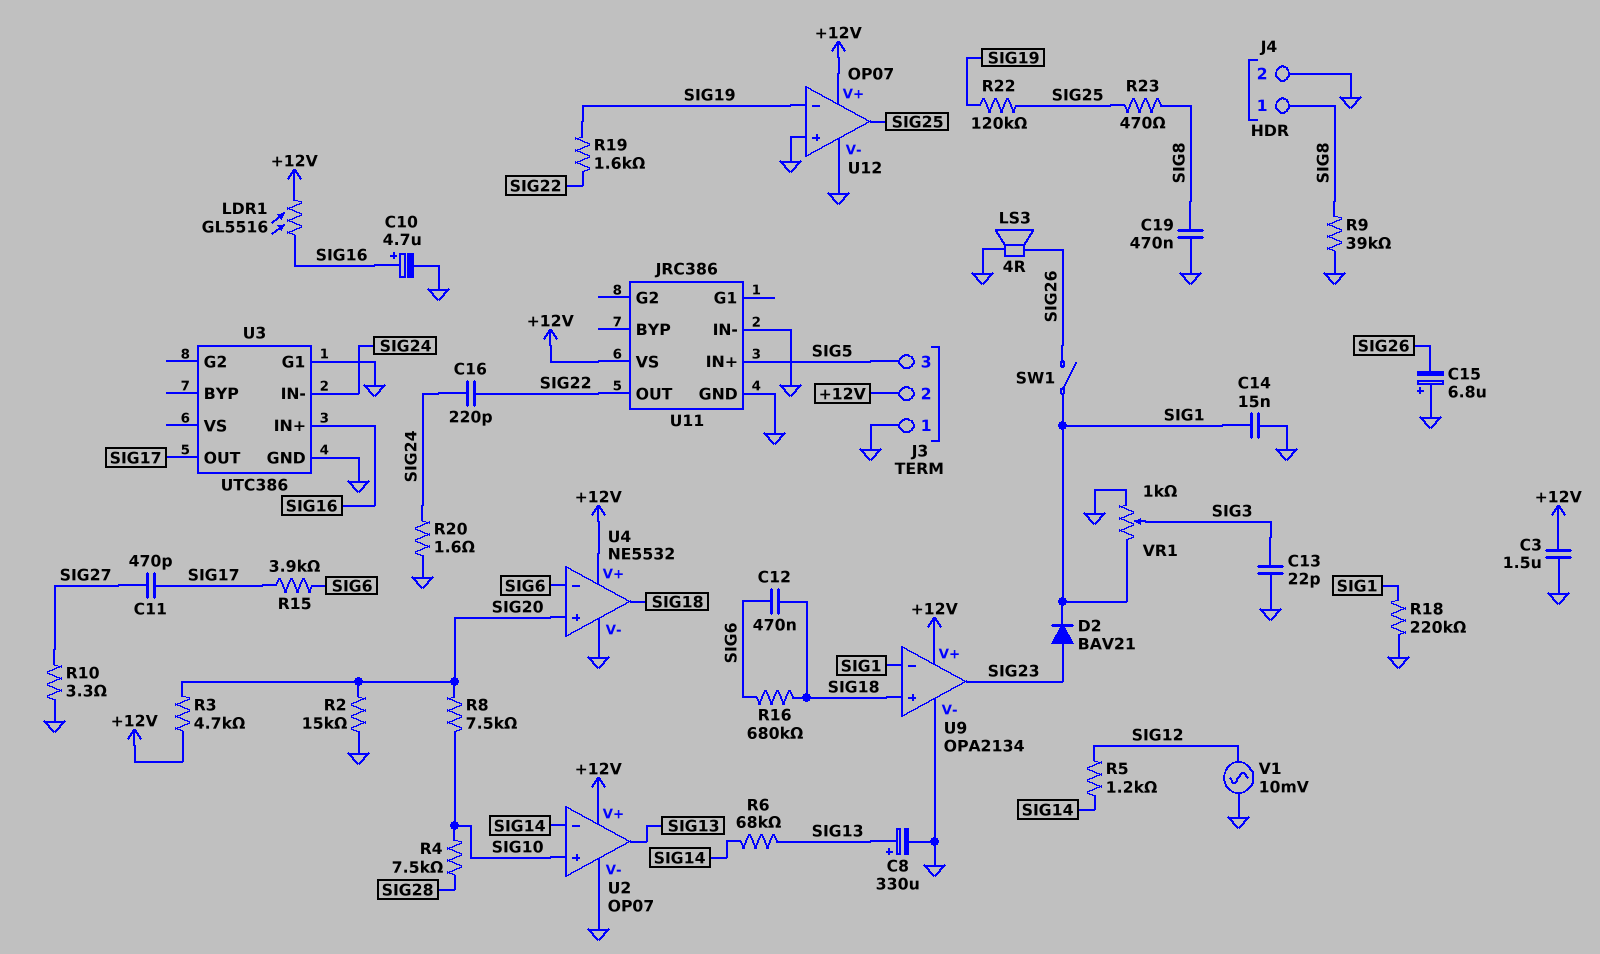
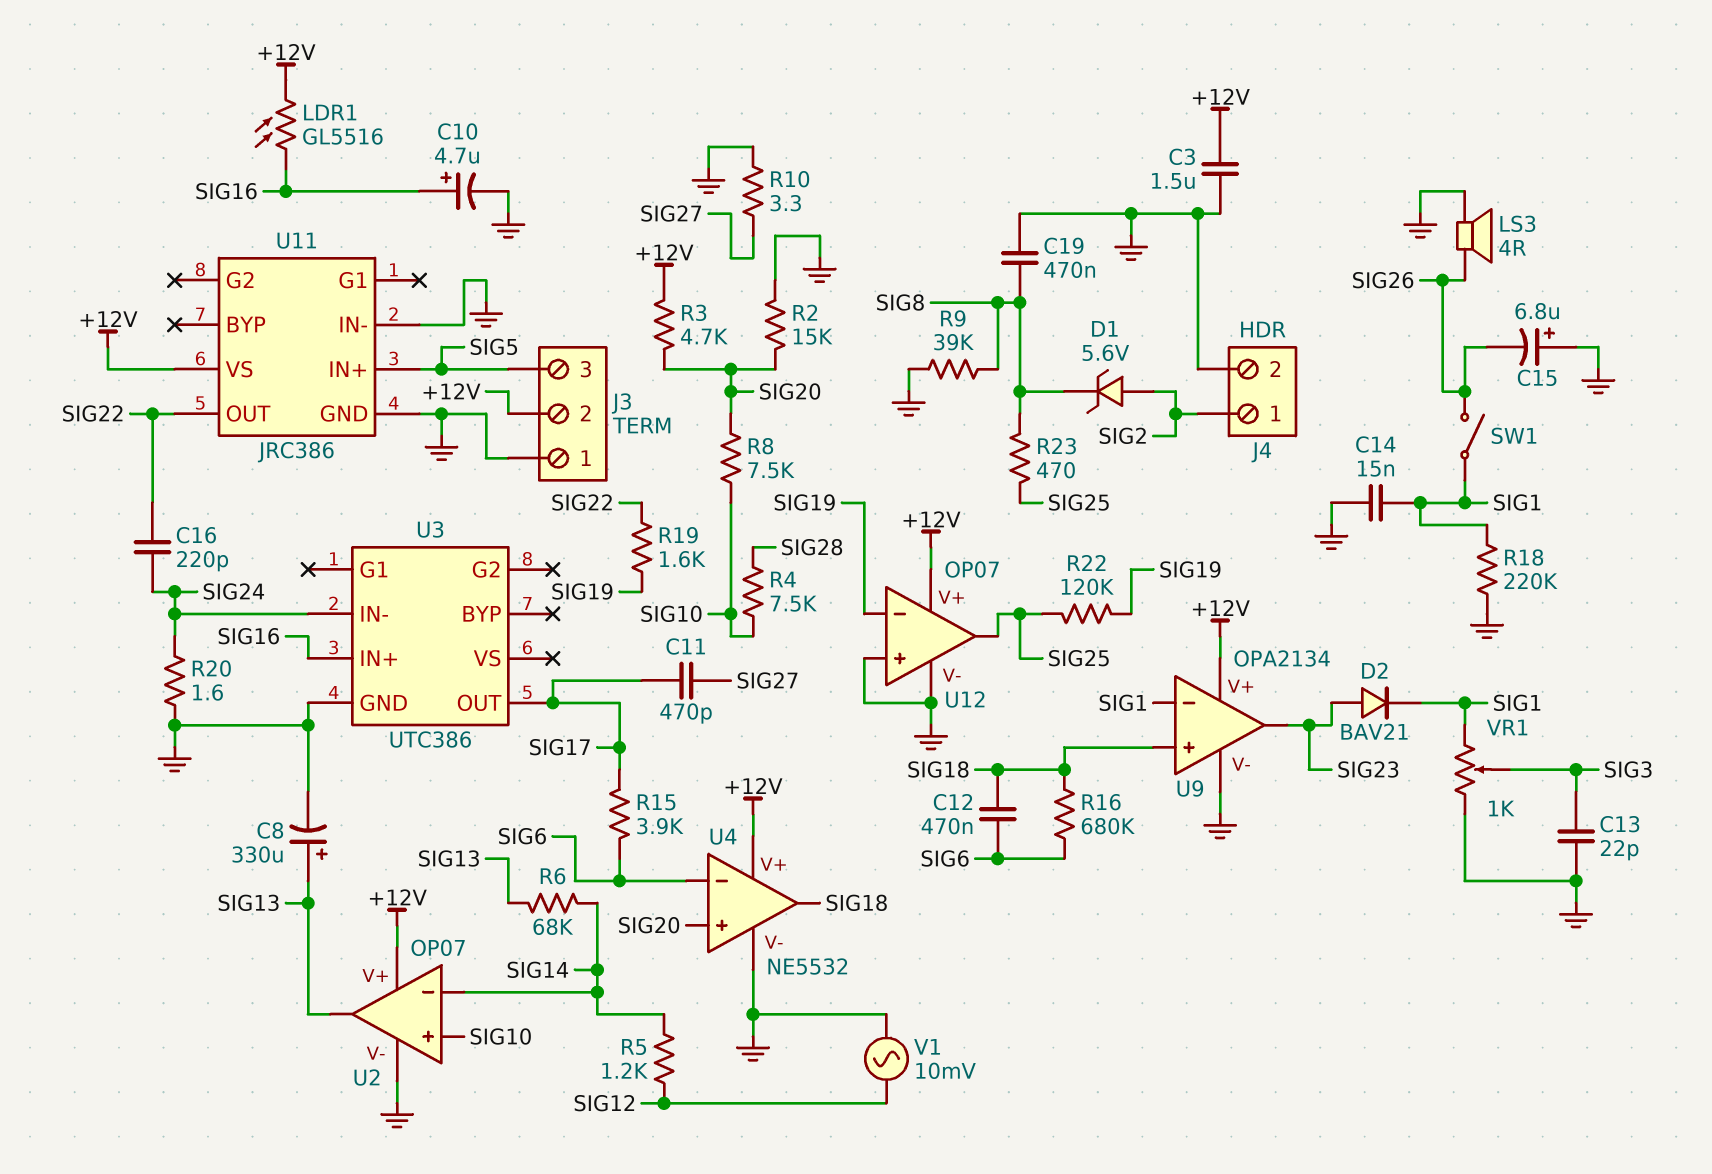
D1: none -> zener 5.6V (A SIG2, K SIG8)
J4 pin 1: SIG8 -> SIG2
U3 pin G1: GND -> none

